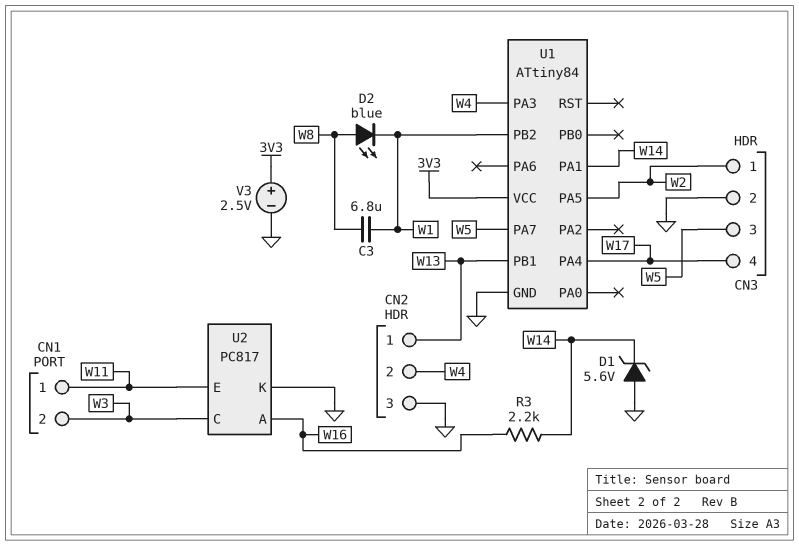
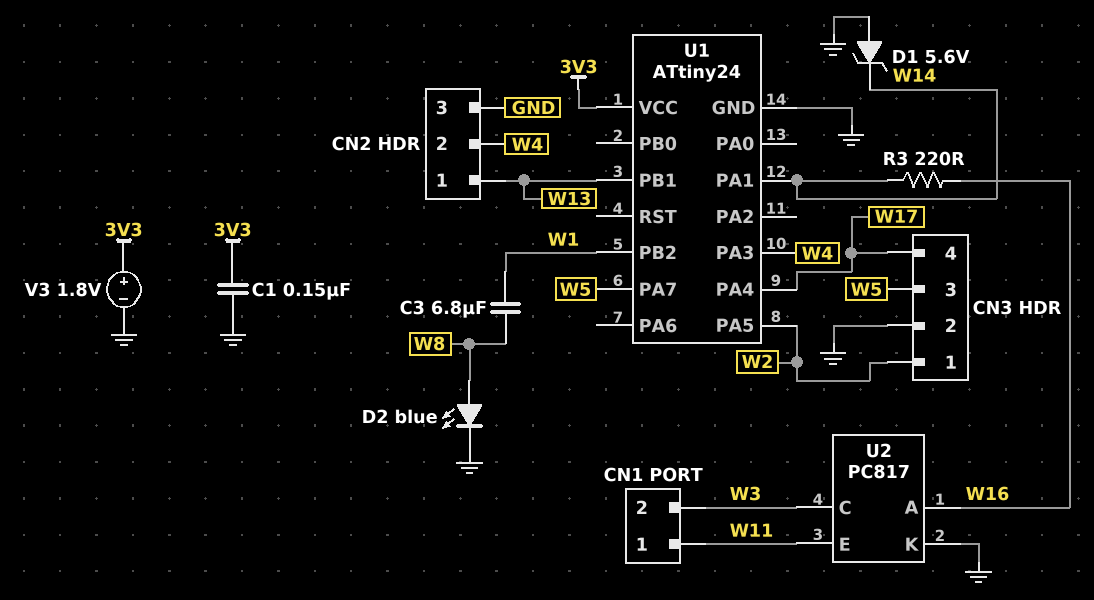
C1: none -> 150nF (3V3, GND)
D2: LED blue (A W8, K W1) -> LED blue (A W8, K GND)
R3: 2.2k (W14, W16) -> 220 (W14, W16)
U1: ATtiny84 -> ATtiny24
V3: 2.5V (plus 3V3, minus GND) -> 1.8V (plus 3V3, minus GND)

